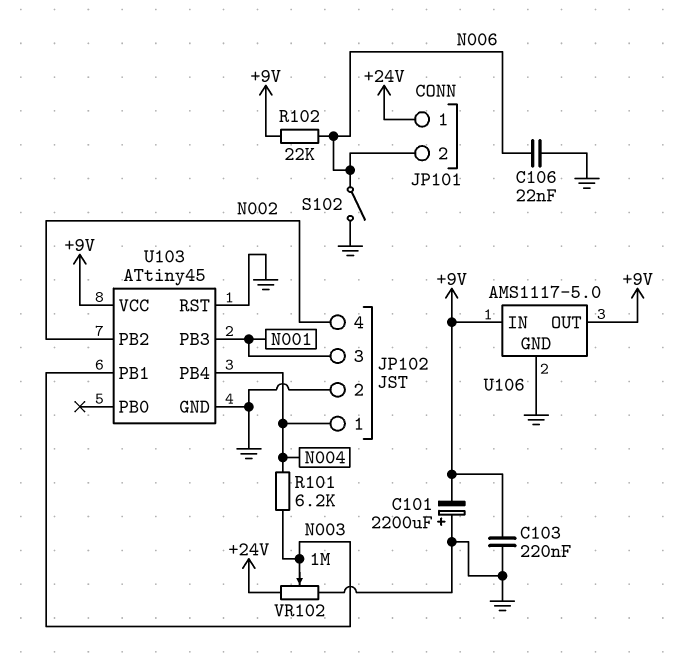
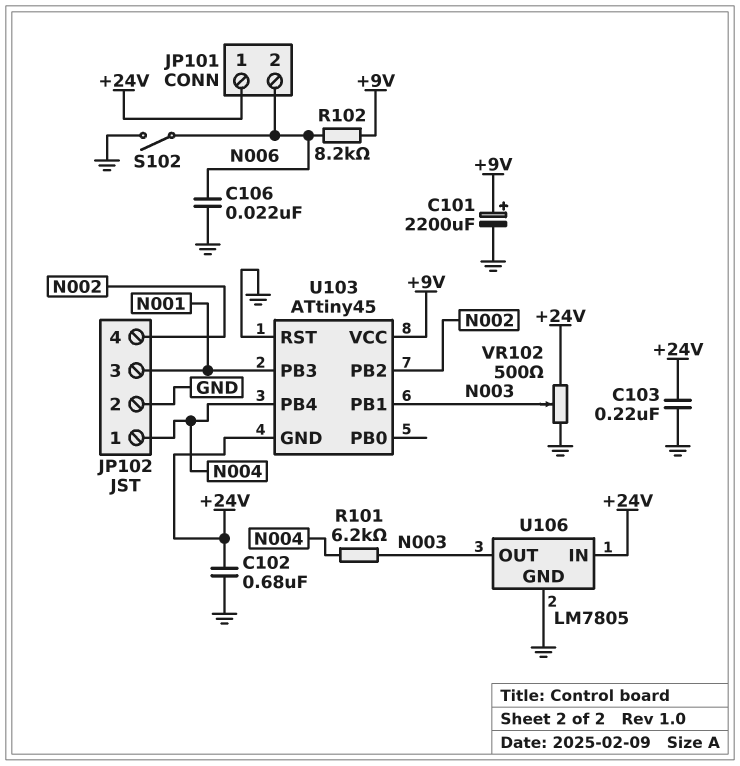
C101: 2200uF (plus GND, minus +9V) -> 2200uF (plus +9V, minus GND)
C102: none -> 680nF (+24V, GND)
C103: 220nF (+9V, GND) -> 220nF (+24V, GND)
R102: 22k (+9V, N006) -> 8.2k (+9V, N006)
U103 pin GND: GND -> +24V
U106: AMS1117-5.0 -> LM7805
U106 pin IN: +9V -> +24V
U106 pin OUT: +9V -> N003
VR102: 1M (+24V, GND, wiper N003) -> 500 (+24V, GND, wiper N003)

